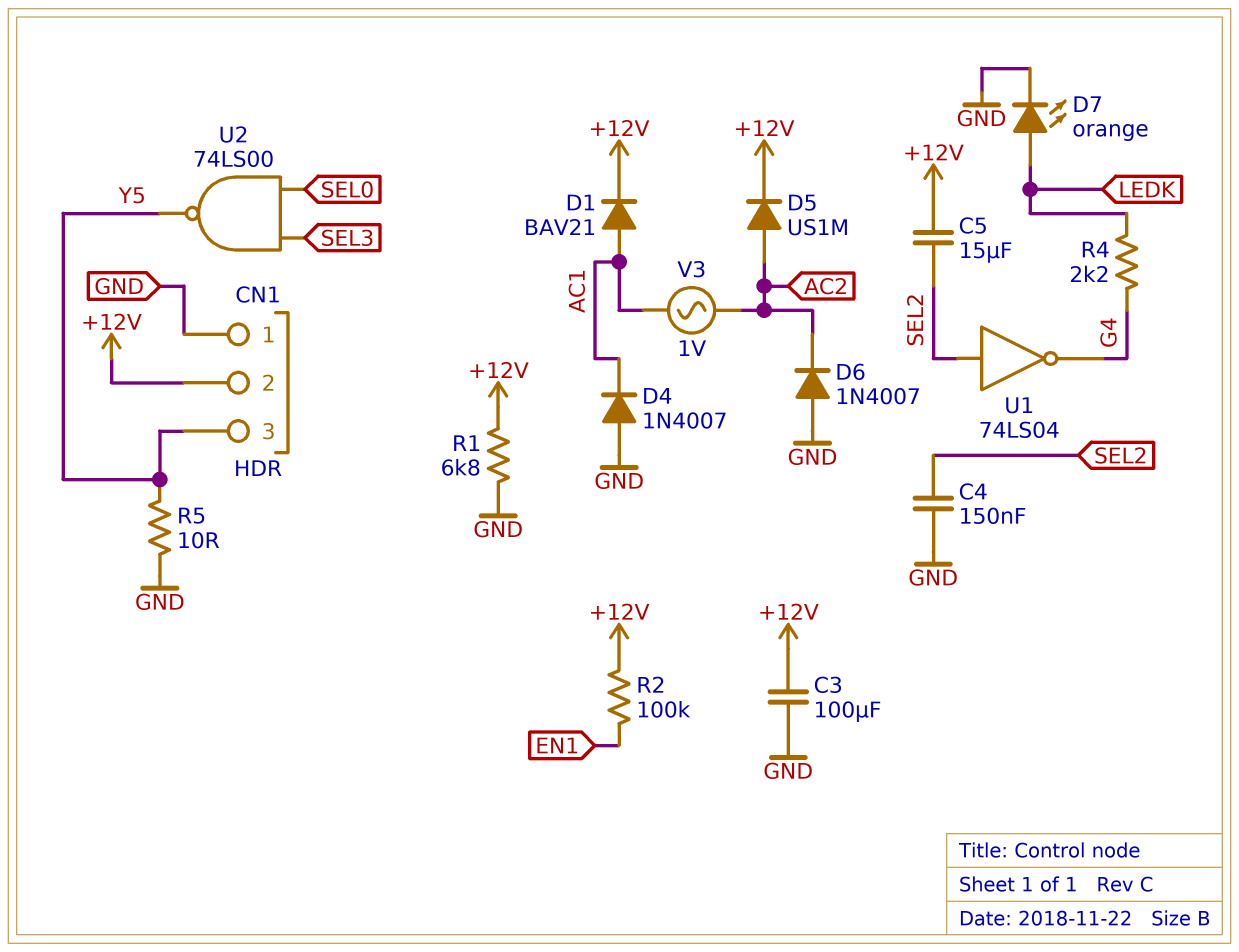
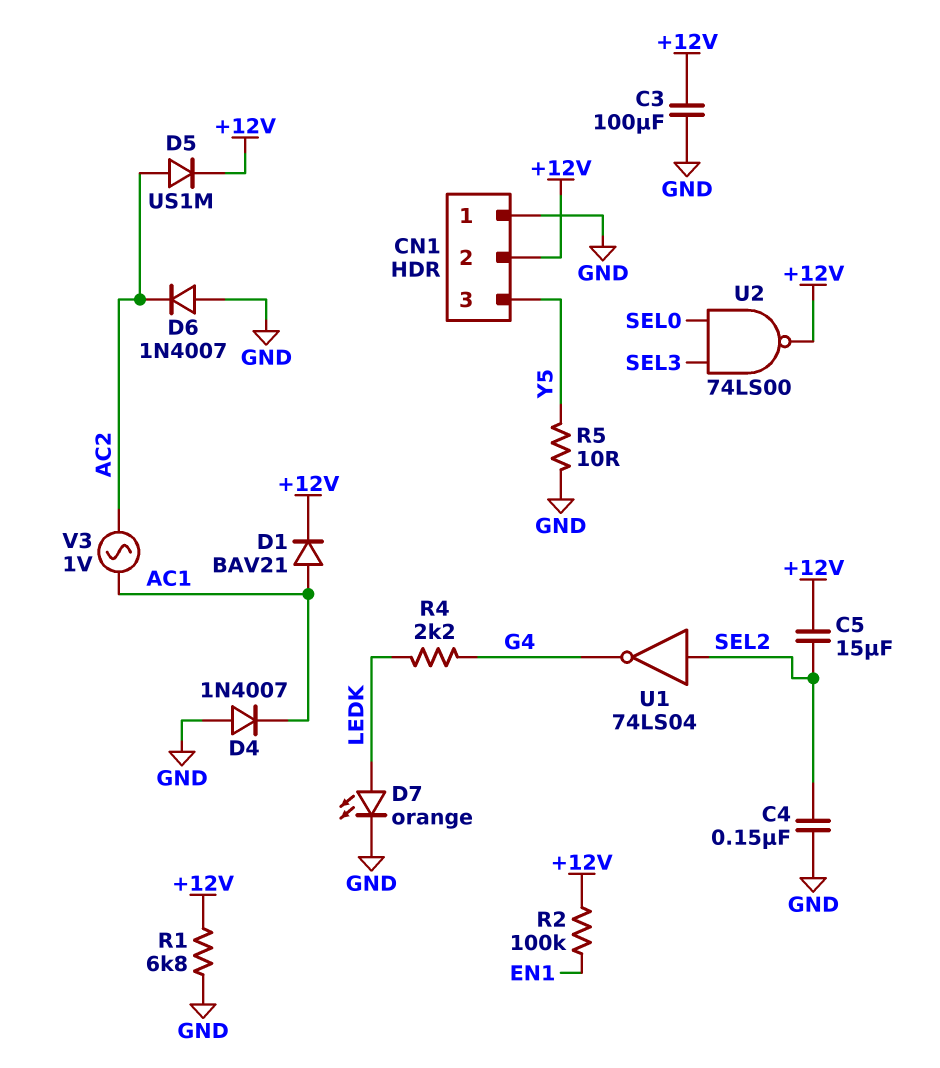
U2: NAND 74LS00 (in SEL0, in SEL3, out Y5) -> NAND 74LS00 (in SEL0, in SEL3, out +12V)

